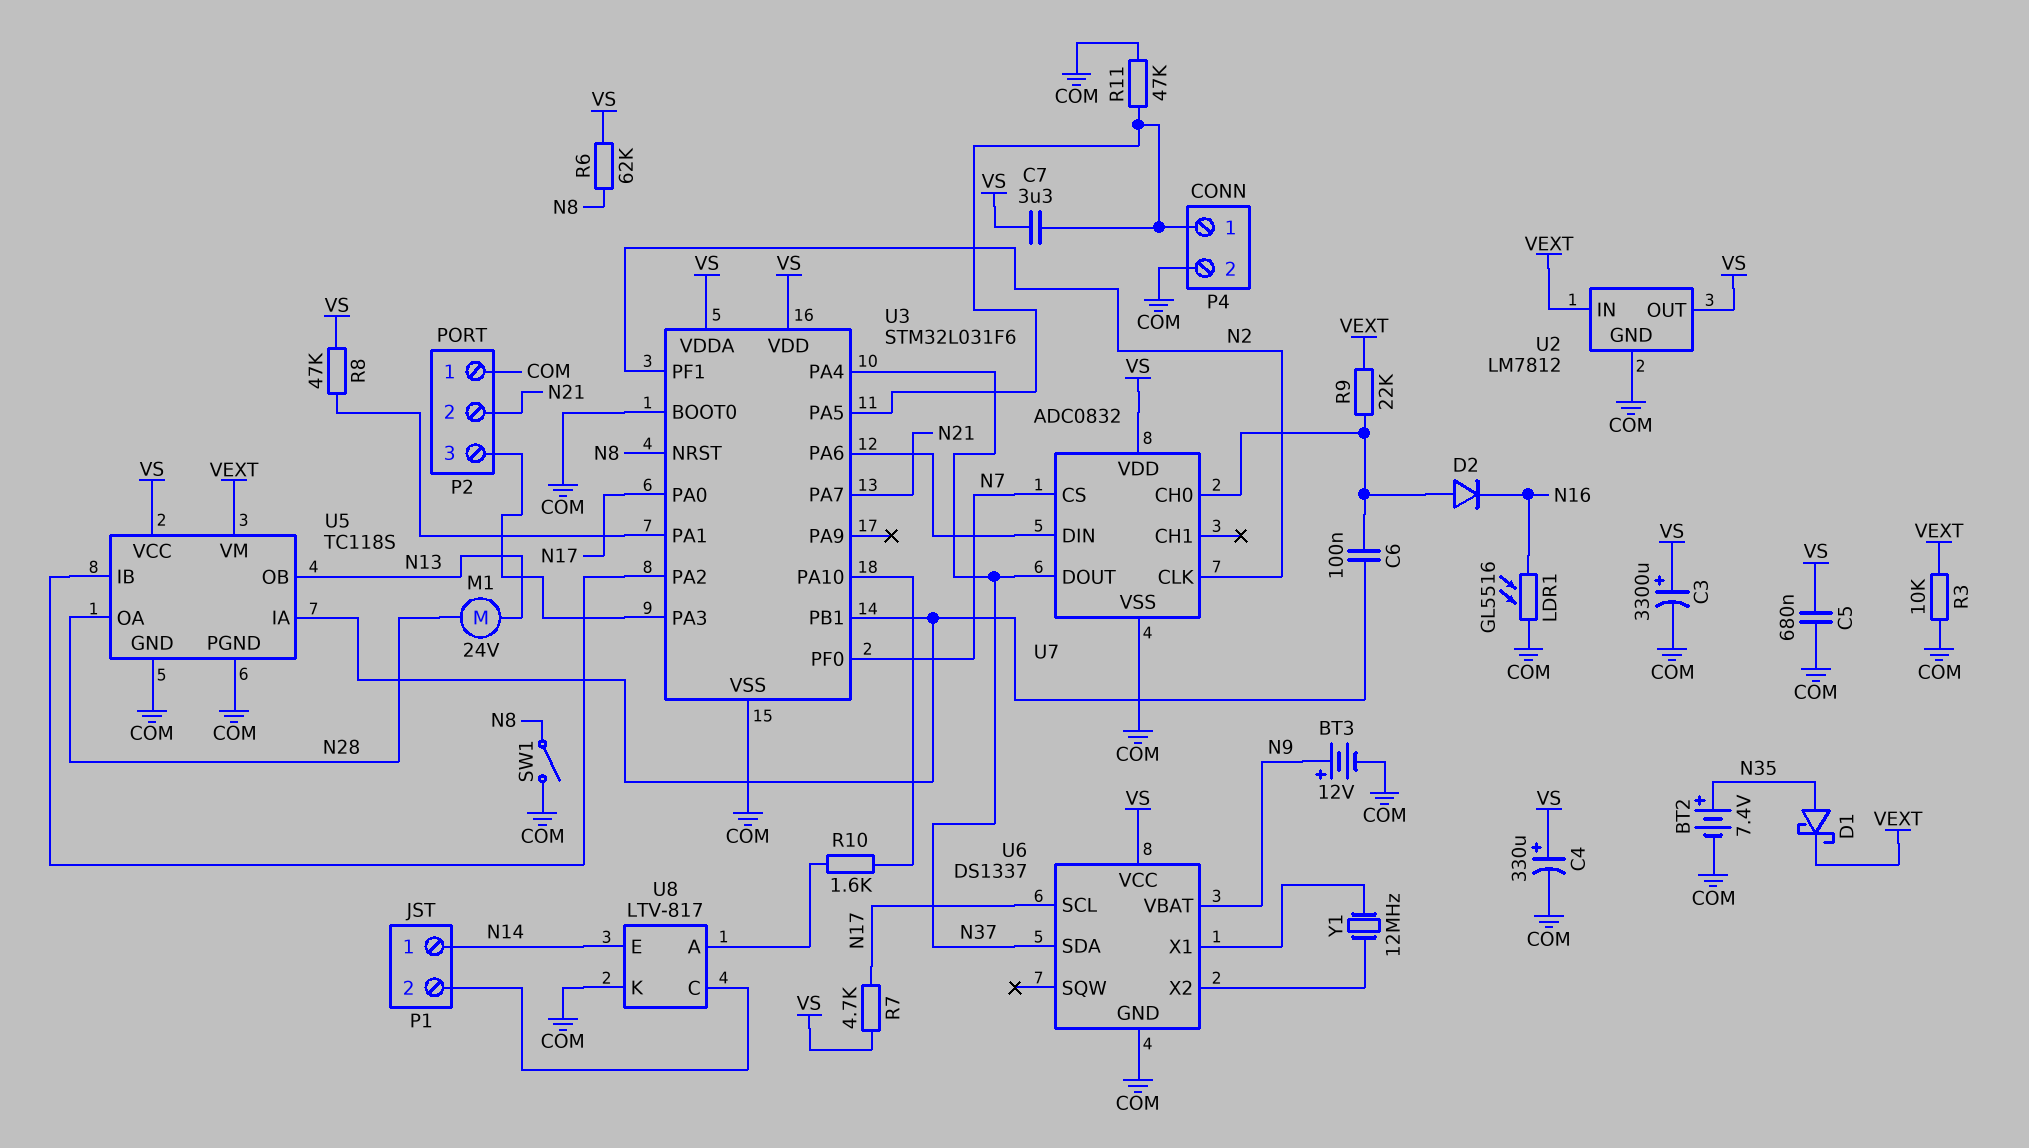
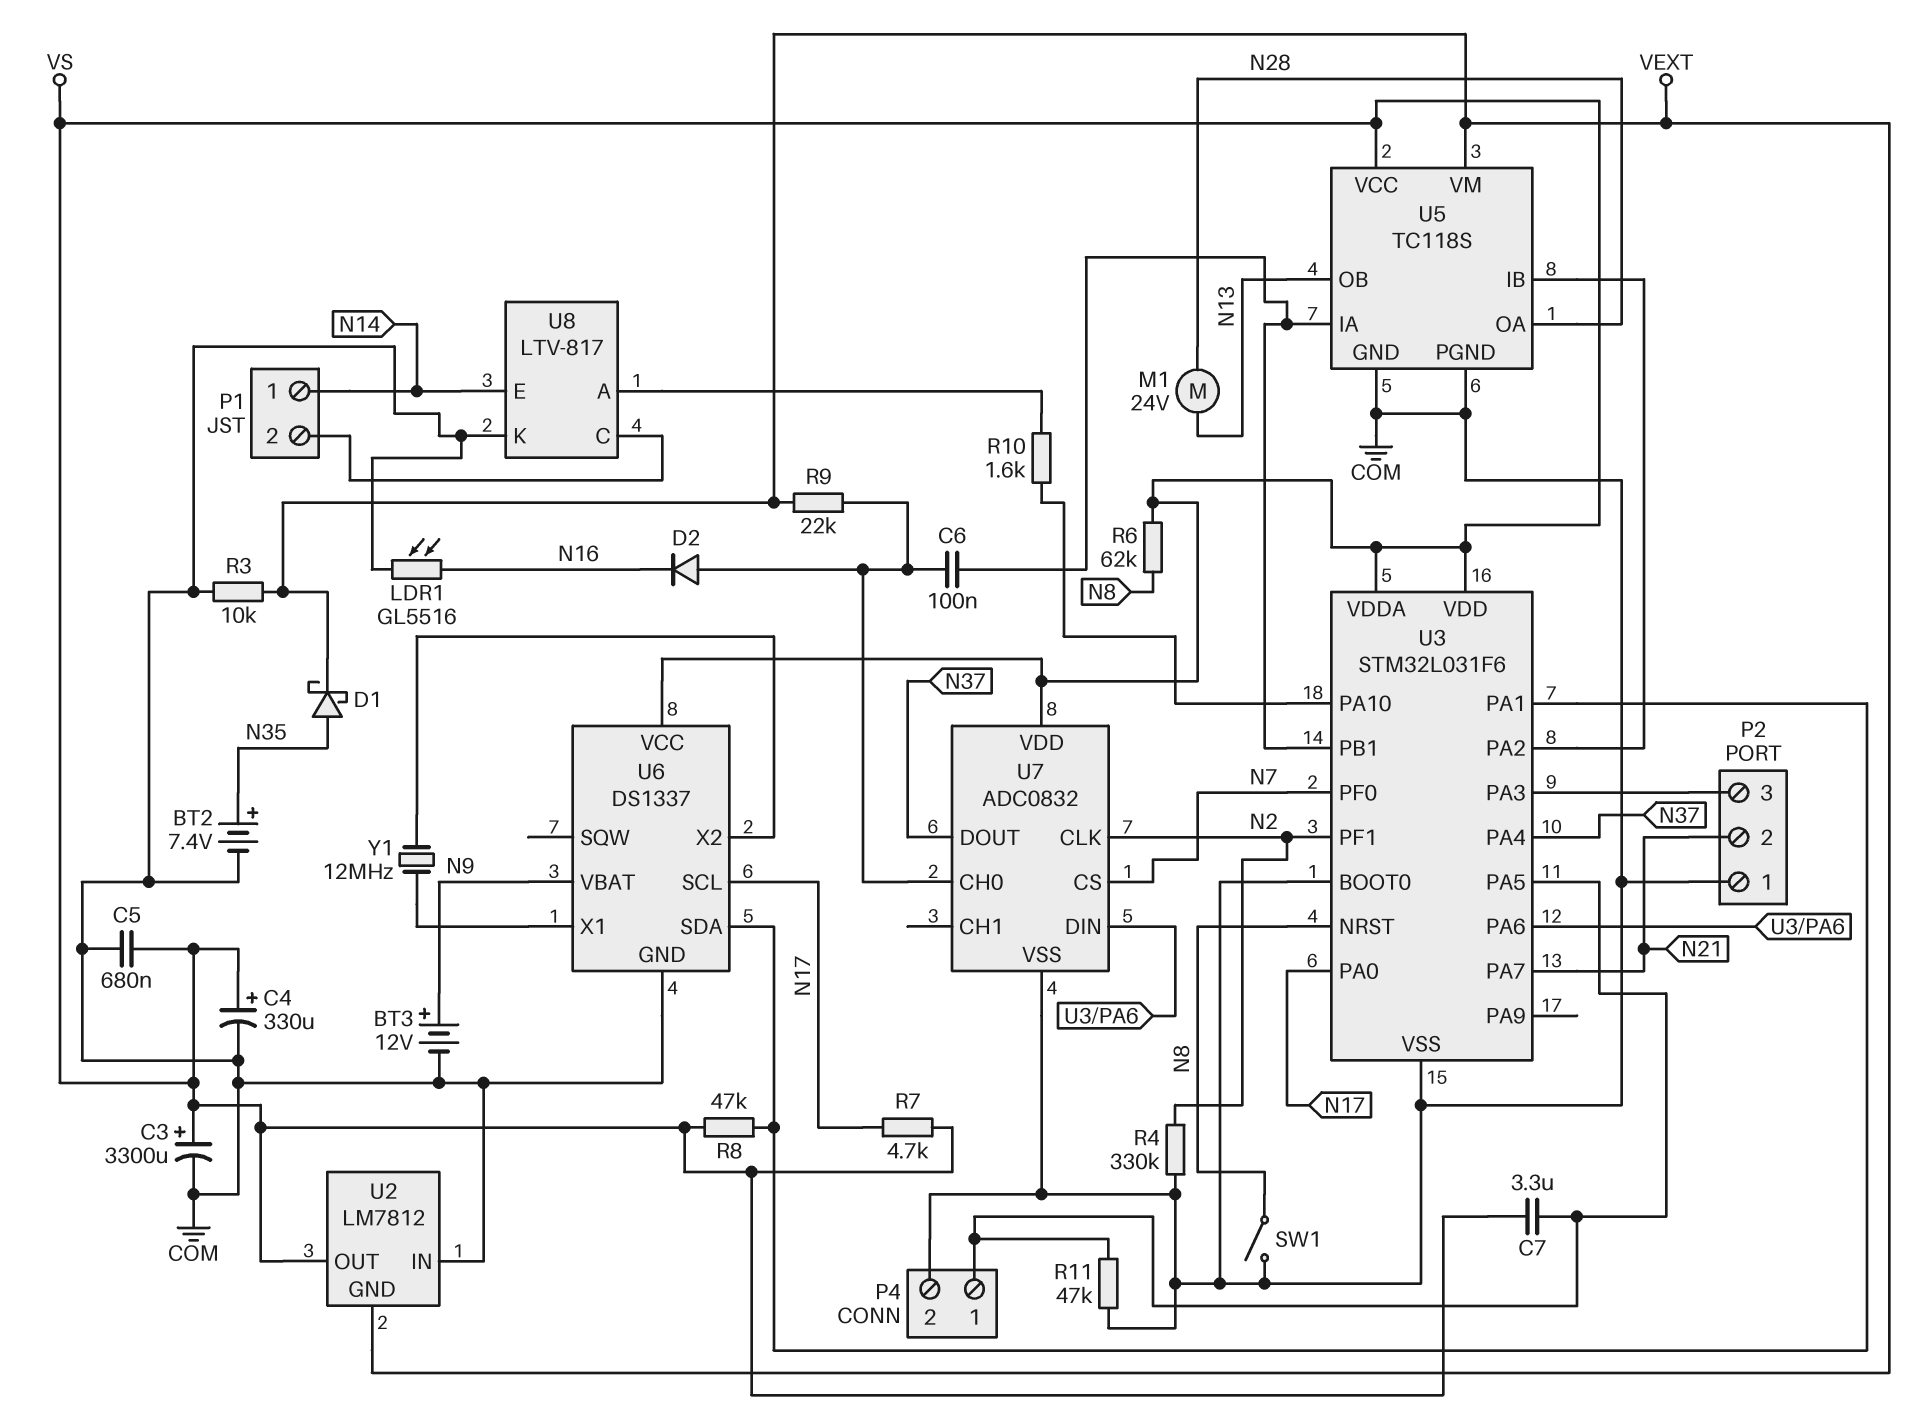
R4: none -> 330k (COM, N2)
U2 pin GND: COM -> VEXT
U2 pin IN: VEXT -> COM
U6 pin SDA: N37 -> U3/PA1

